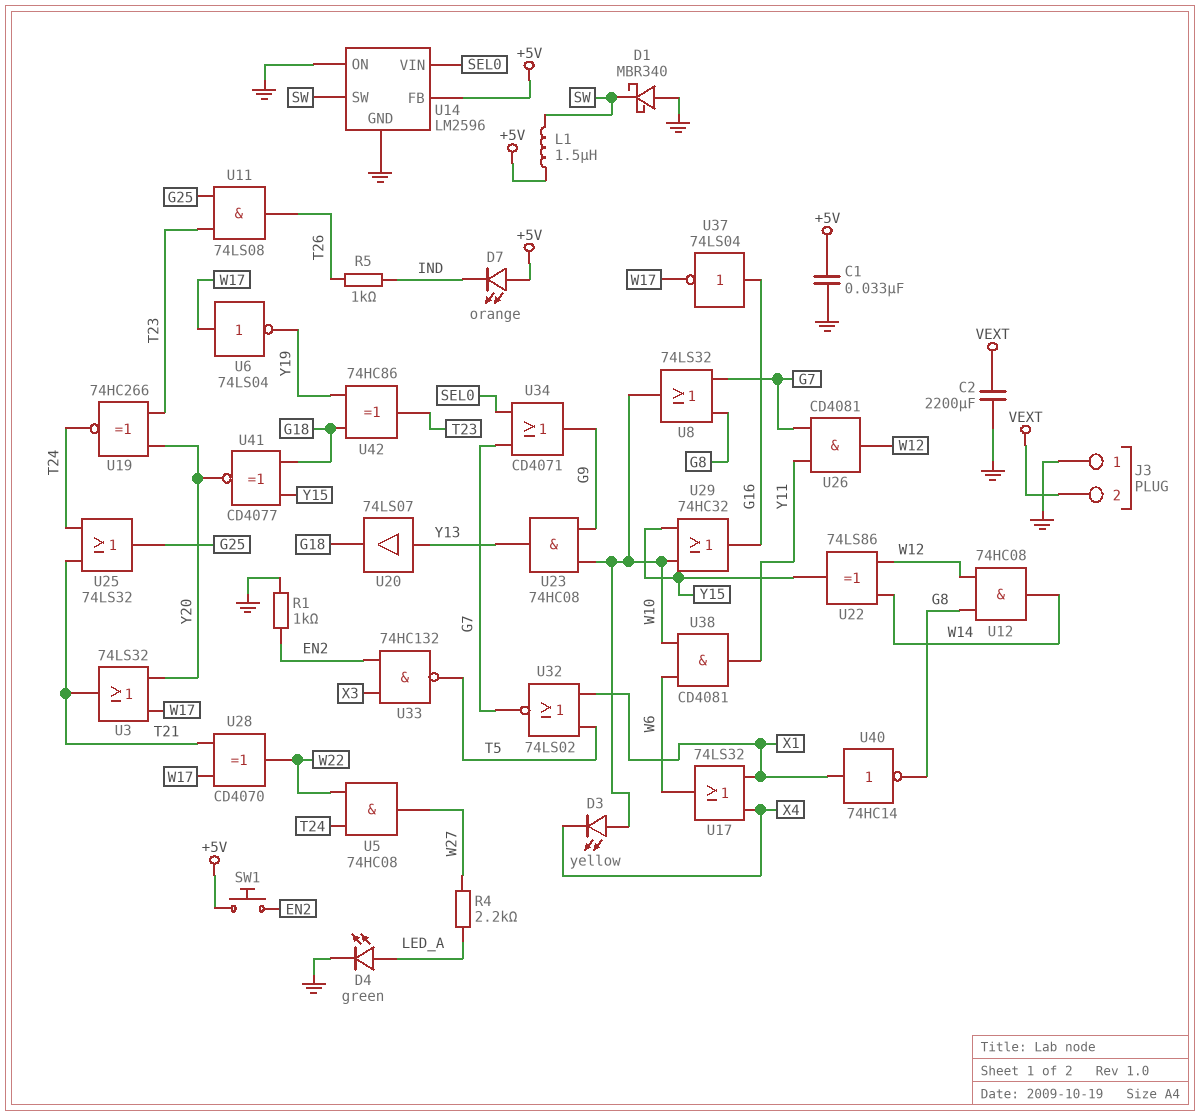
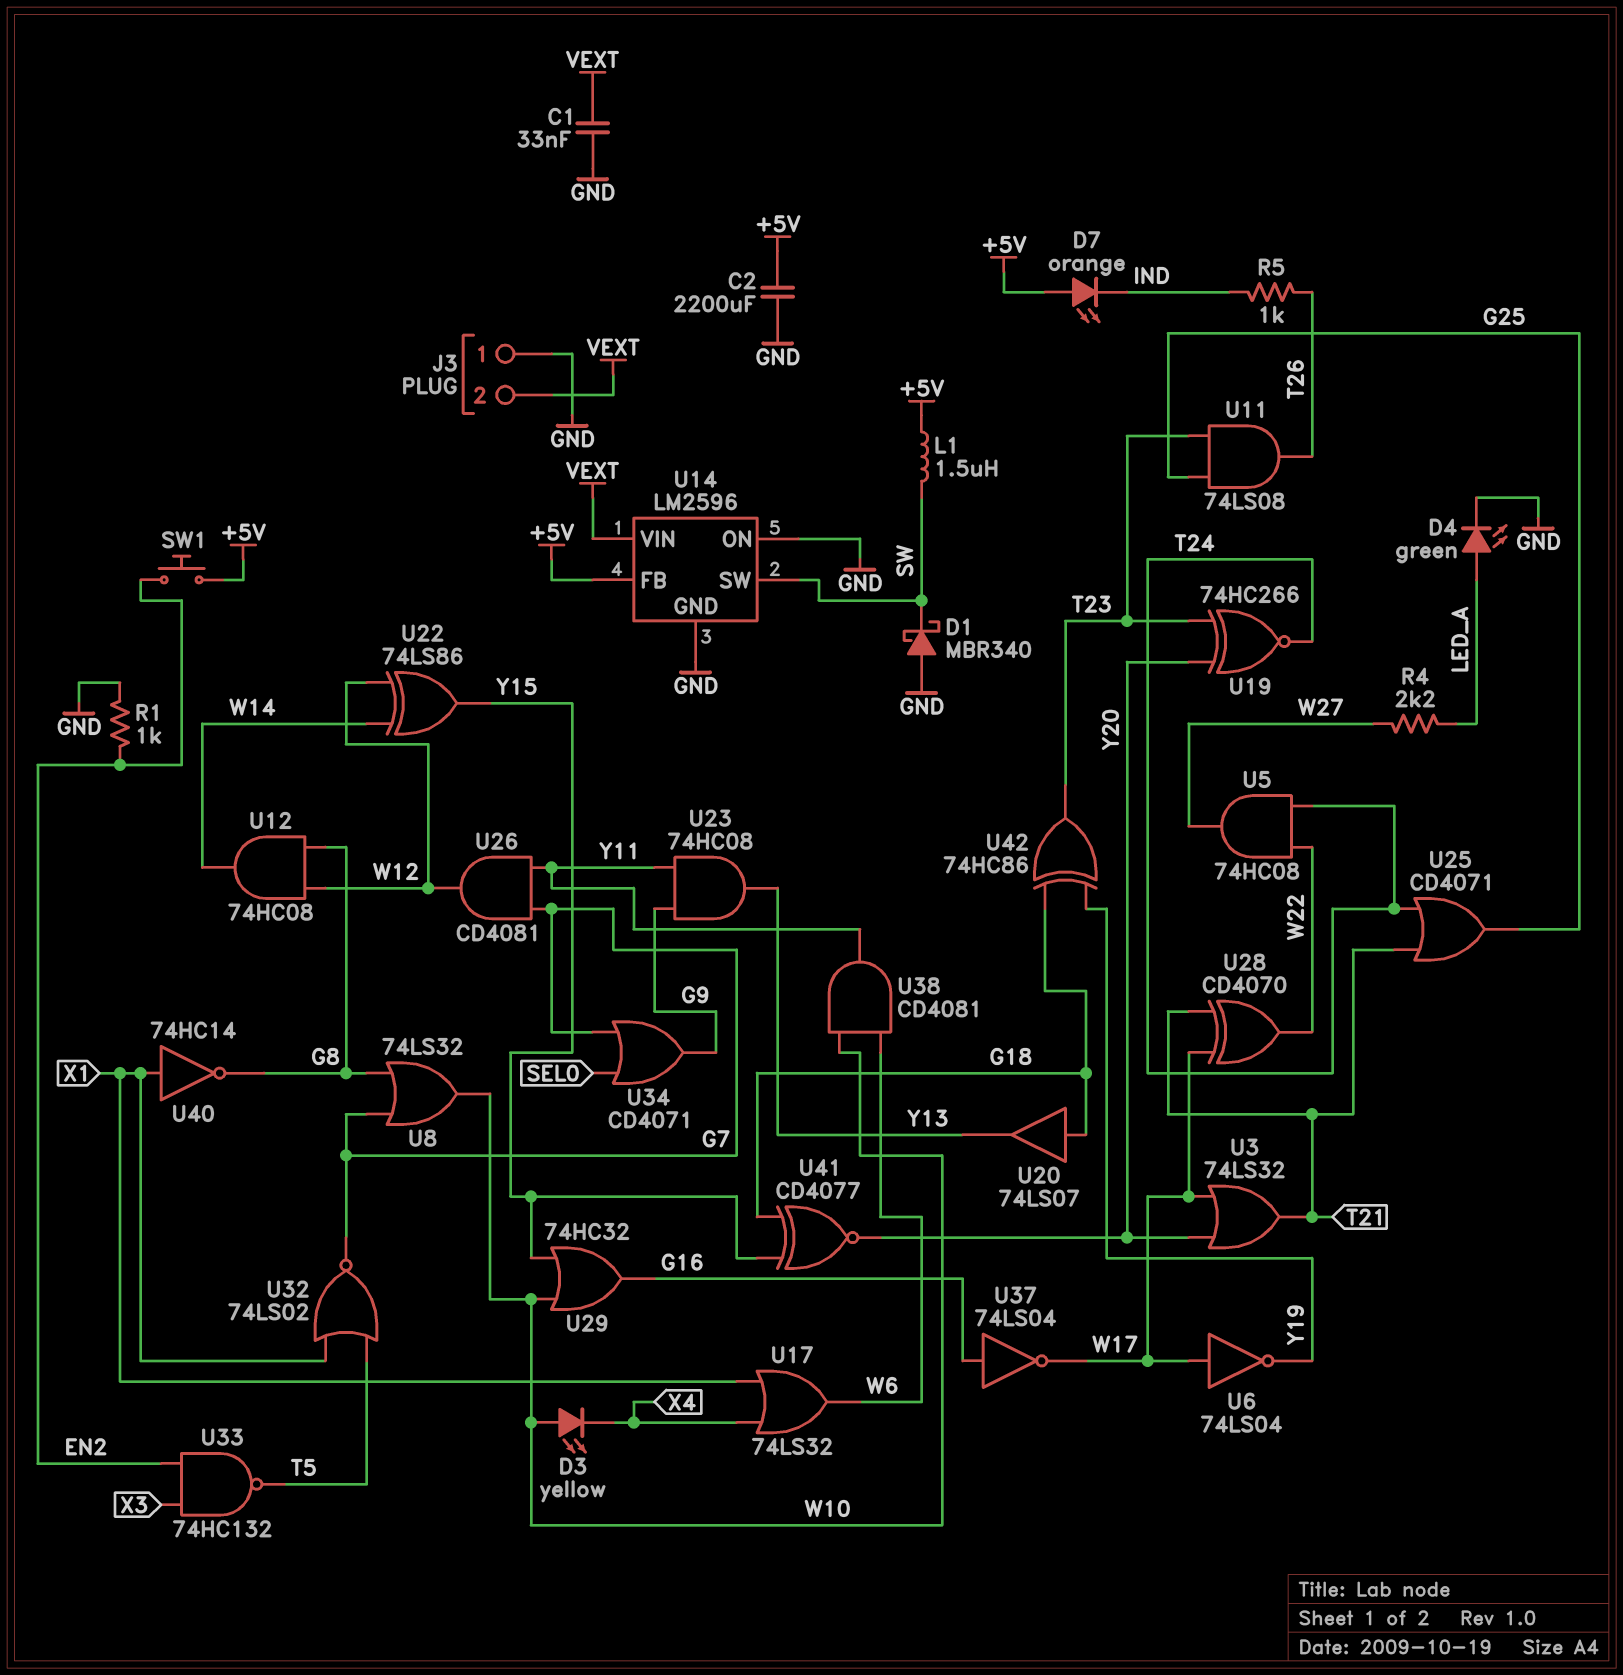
C1: 33nF (+5V, GND) -> 33nF (GND, VEXT)
C2: 2200uF (GND, VEXT) -> 2200uF (+5V, GND)
U14 pin VIN: SEL0 -> VEXT
U20: buffer 74LS07 (in Y13, out G18) -> buffer 74LS07 (in G18, out Y13)
U23: AND 74HC08 (in G9, in W10, out Y13) -> AND 74HC08 (in G9, in Y11, out Y13)
U25: OR 74LS32 (in T21, in T24, out G25) -> OR CD4071 (in T21, in T24, out G25)

